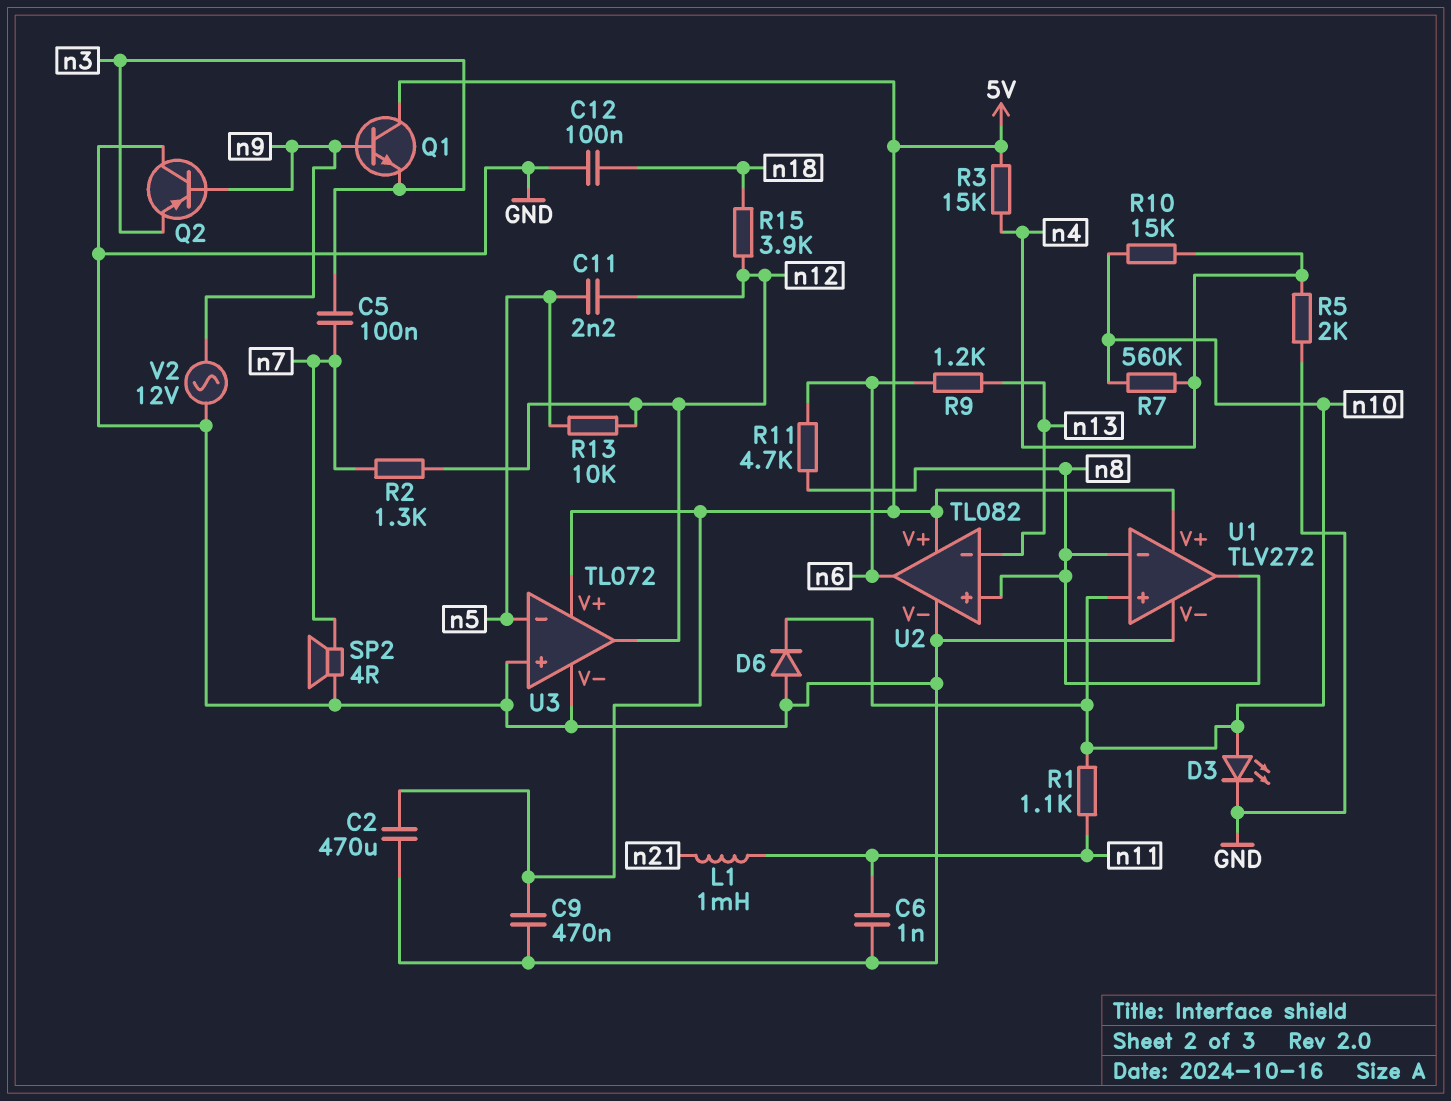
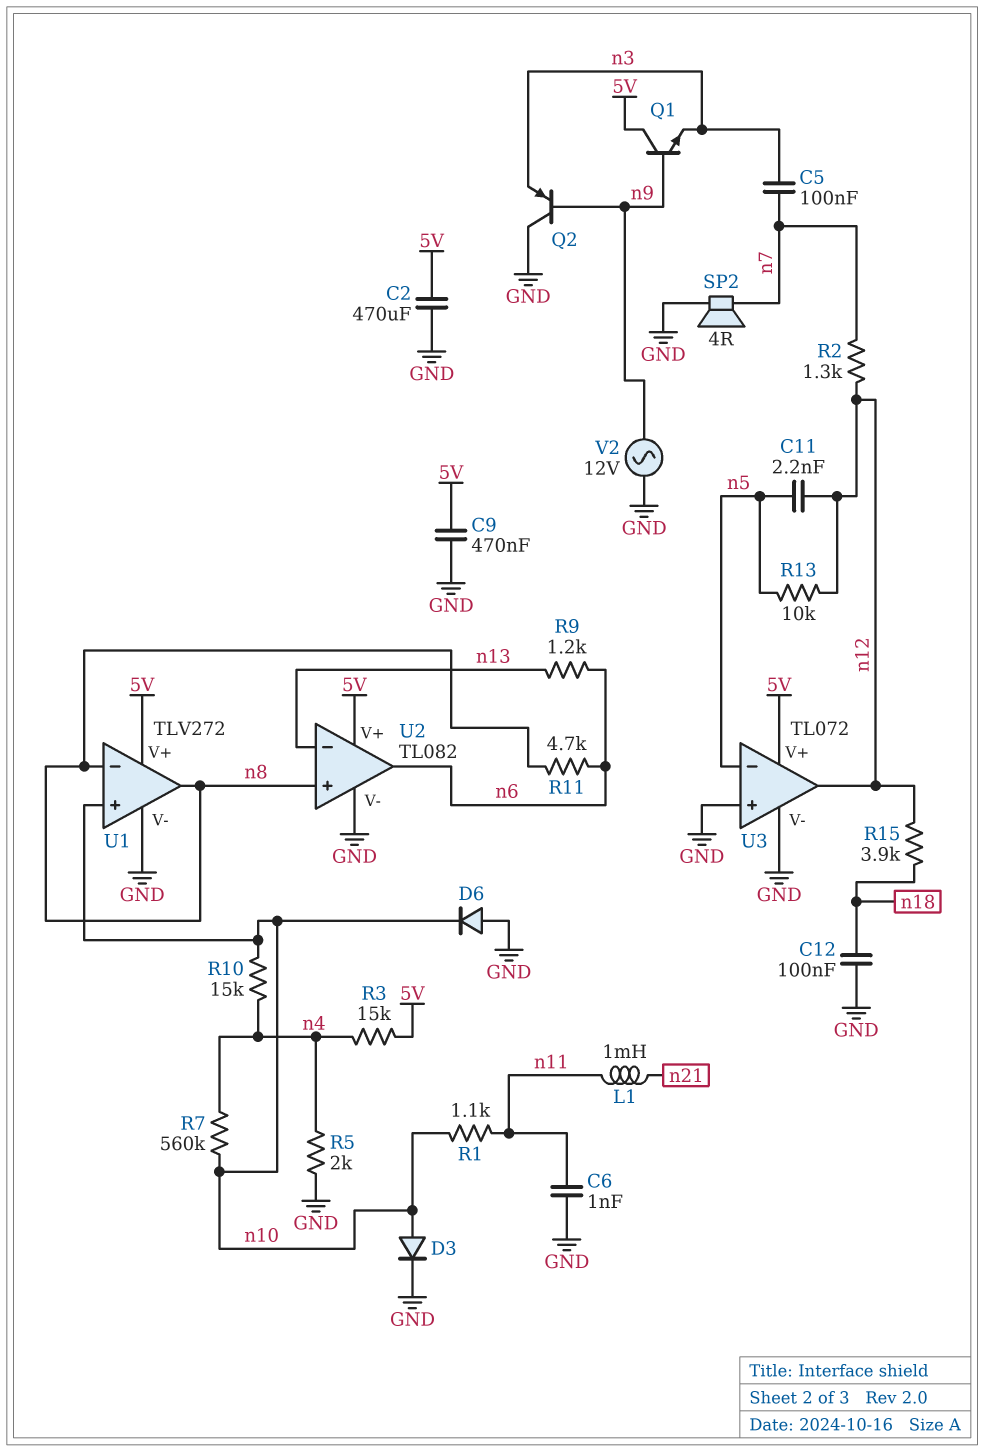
D3: LED (A n10, K GND) -> diode (A n10, K GND)

